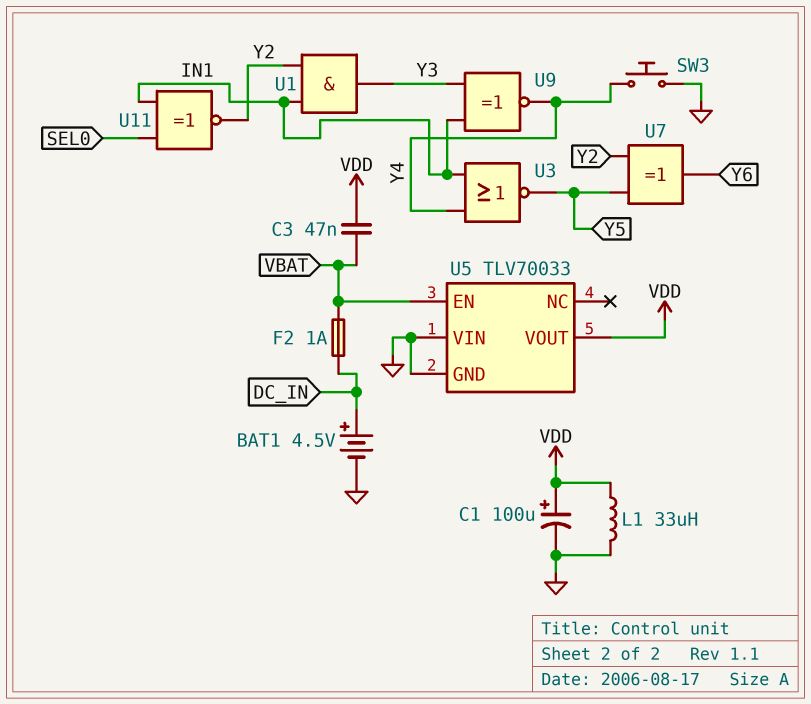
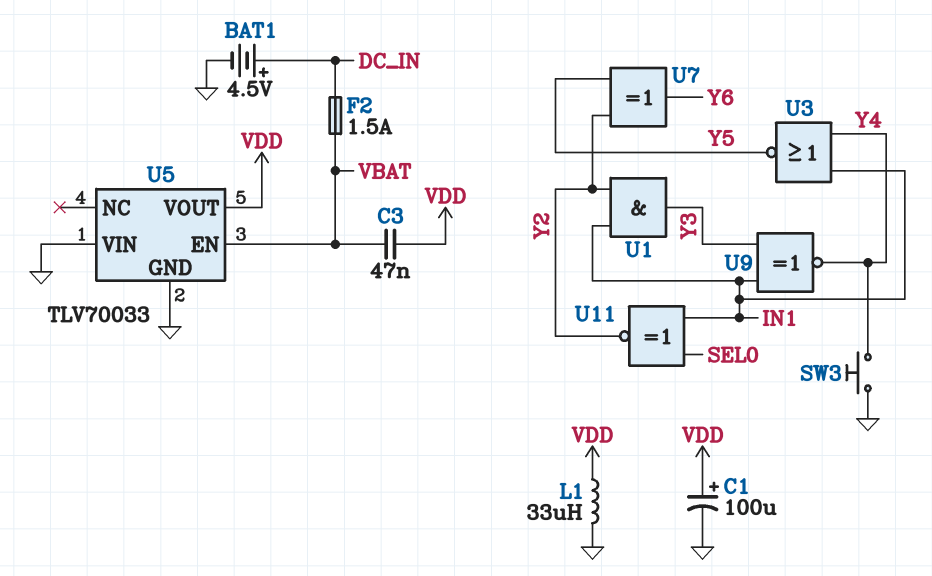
F2: 1A (DC_IN, VBAT) -> 1.5A (DC_IN, VBAT)

